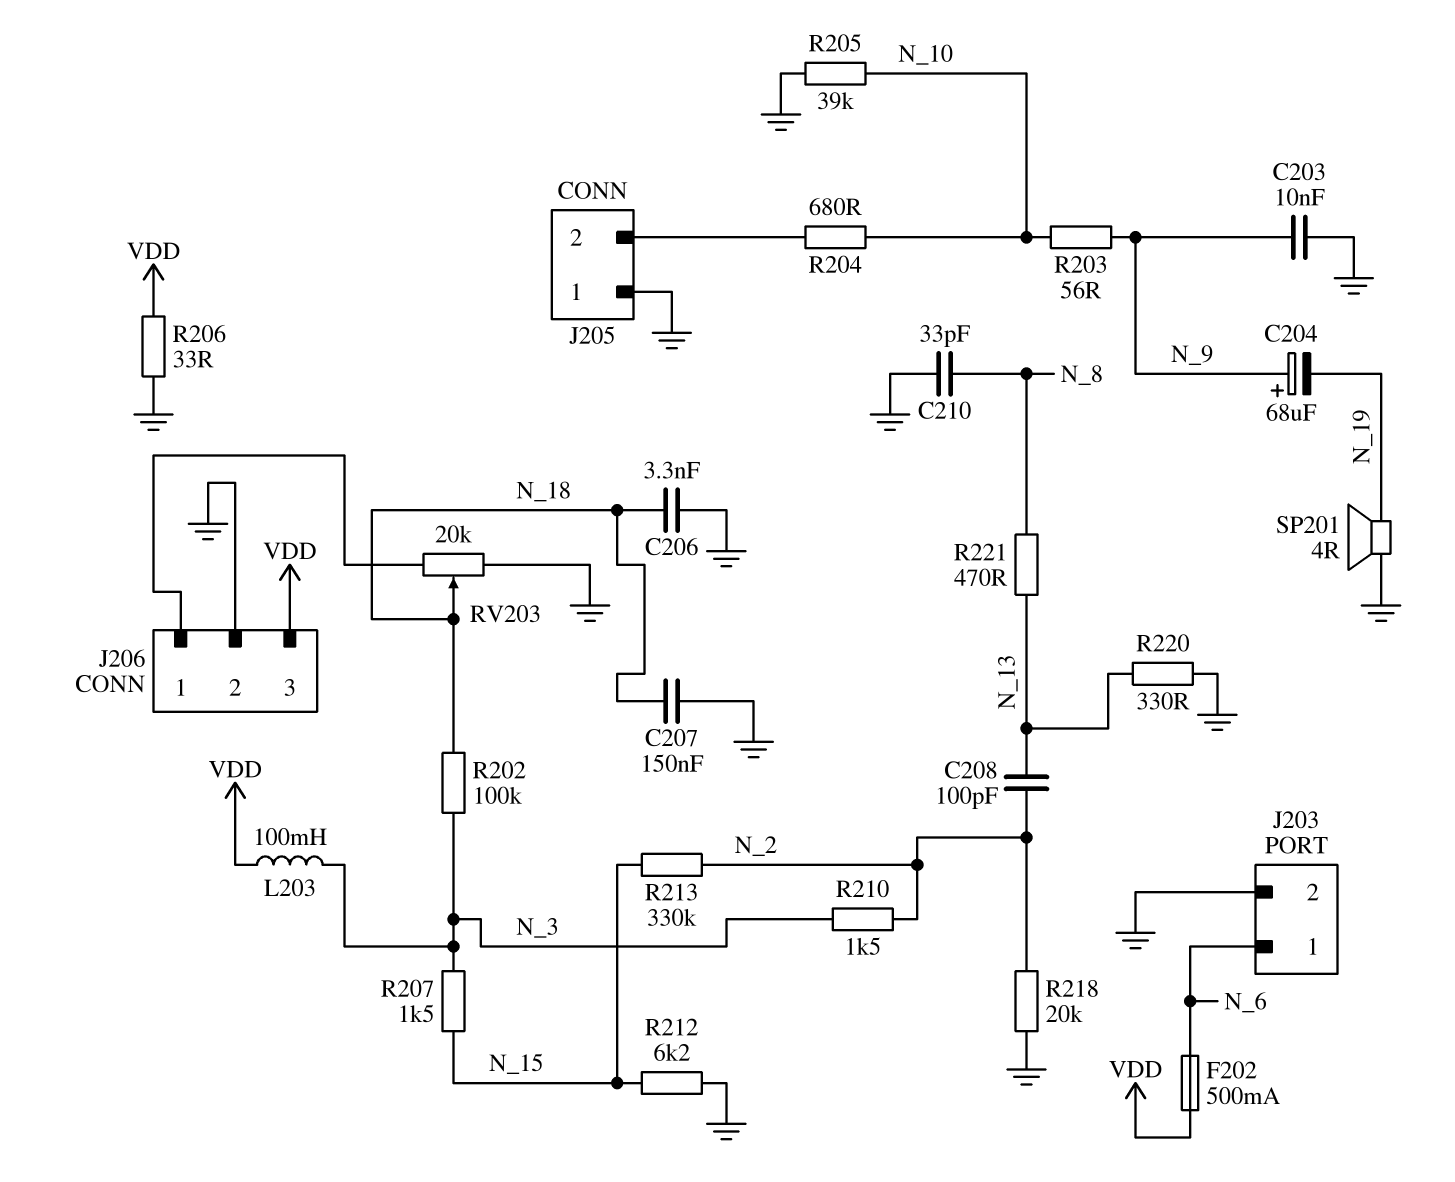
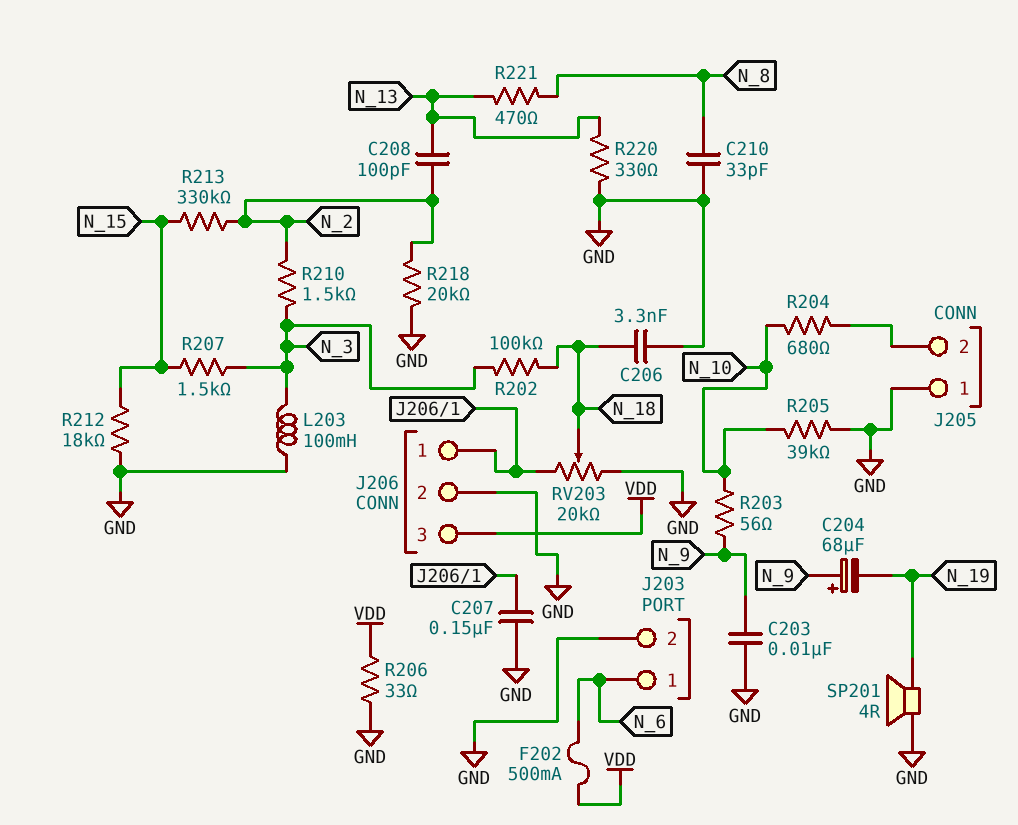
C207: 150nF (GND, N_18) -> 150nF (GND, J206/1)
L203: 100mH (N_3, VDD) -> 100mH (GND, N_3)
R212: 6.2k (GND, N_15) -> 18k (GND, N_15)

